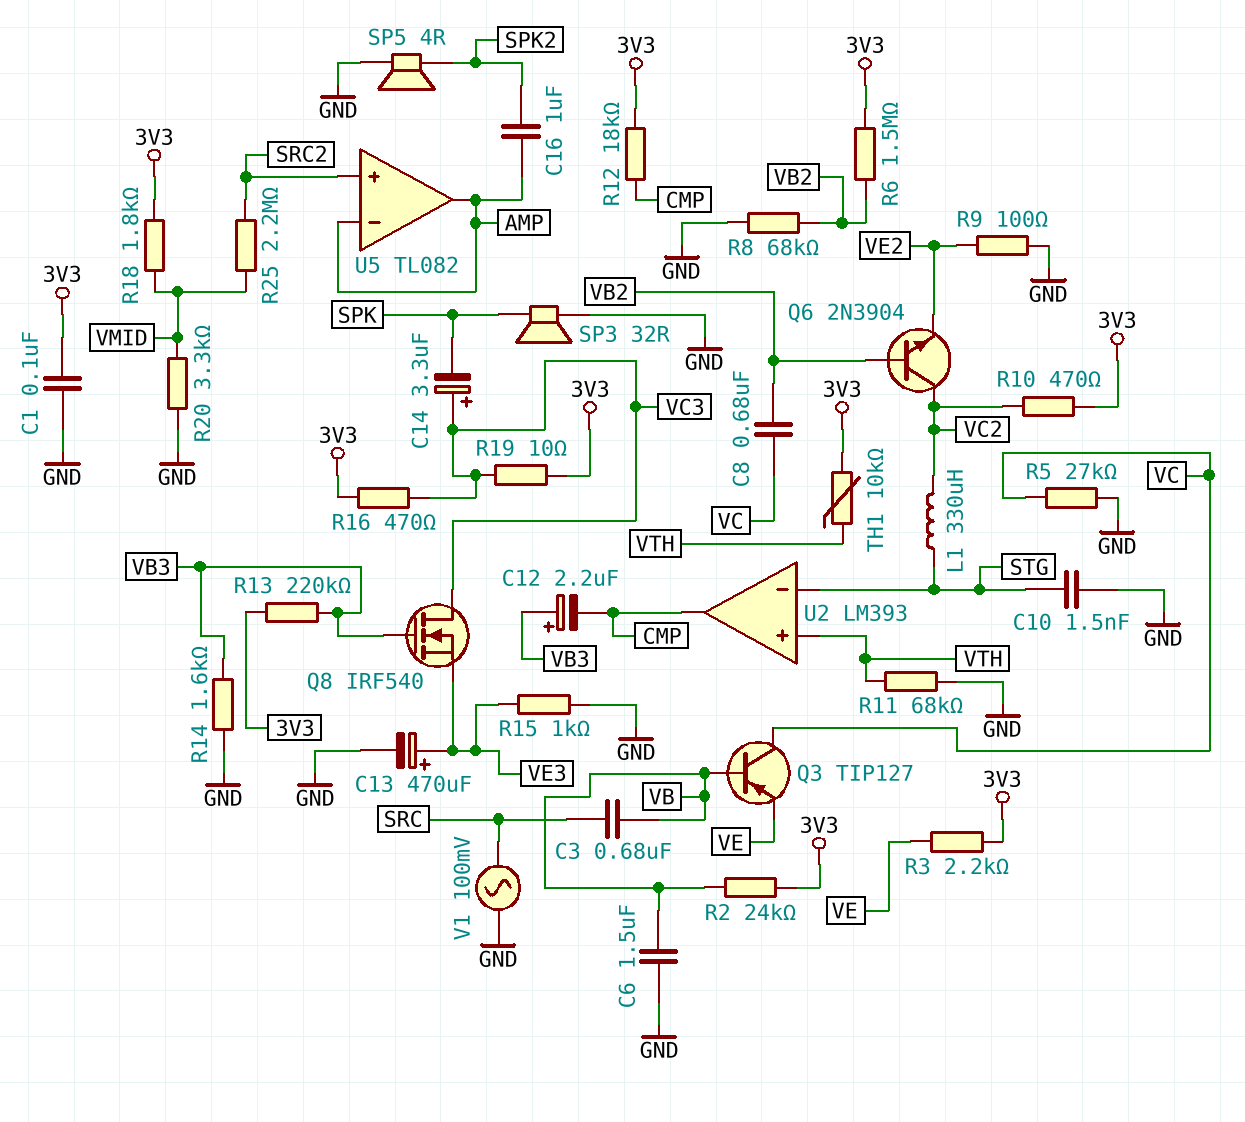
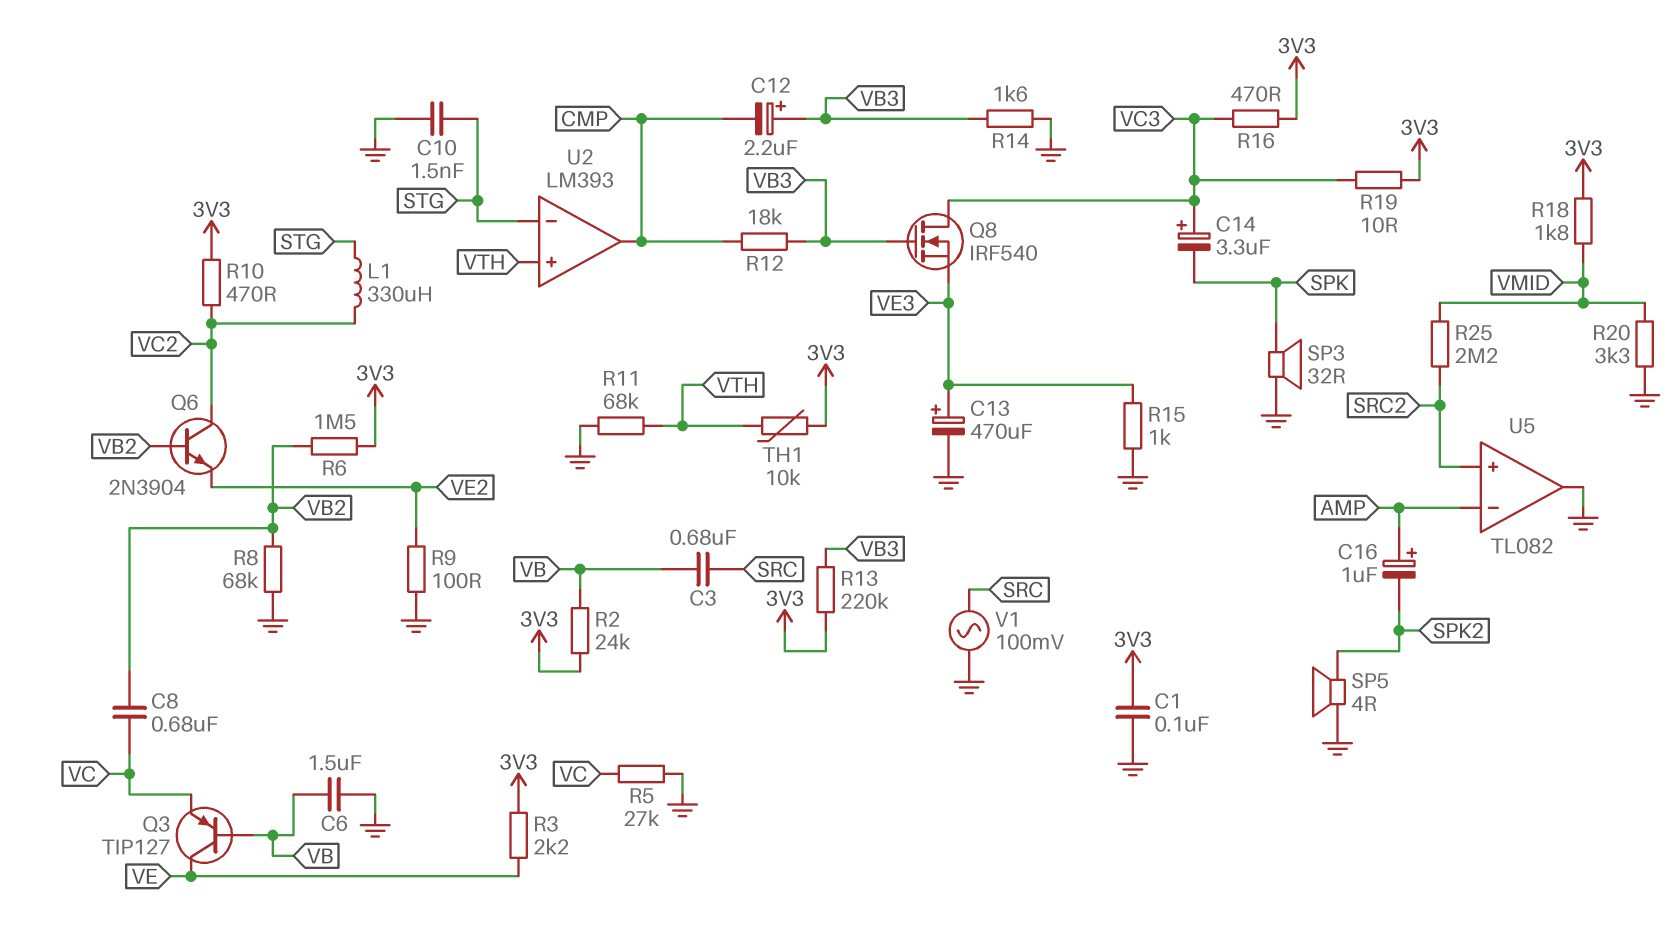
C16: 1uF (AMP, SPK2) -> 1uF (plus AMP, minus SPK2)
Q3: PNP TIP127 (B VB, C VC, E VE) -> PNP TIP127 (B VB, C VE, E VC)
R12: 18k (3V3, CMP) -> 18k (CMP, VB3)
U5 pin out: AMP -> GND

